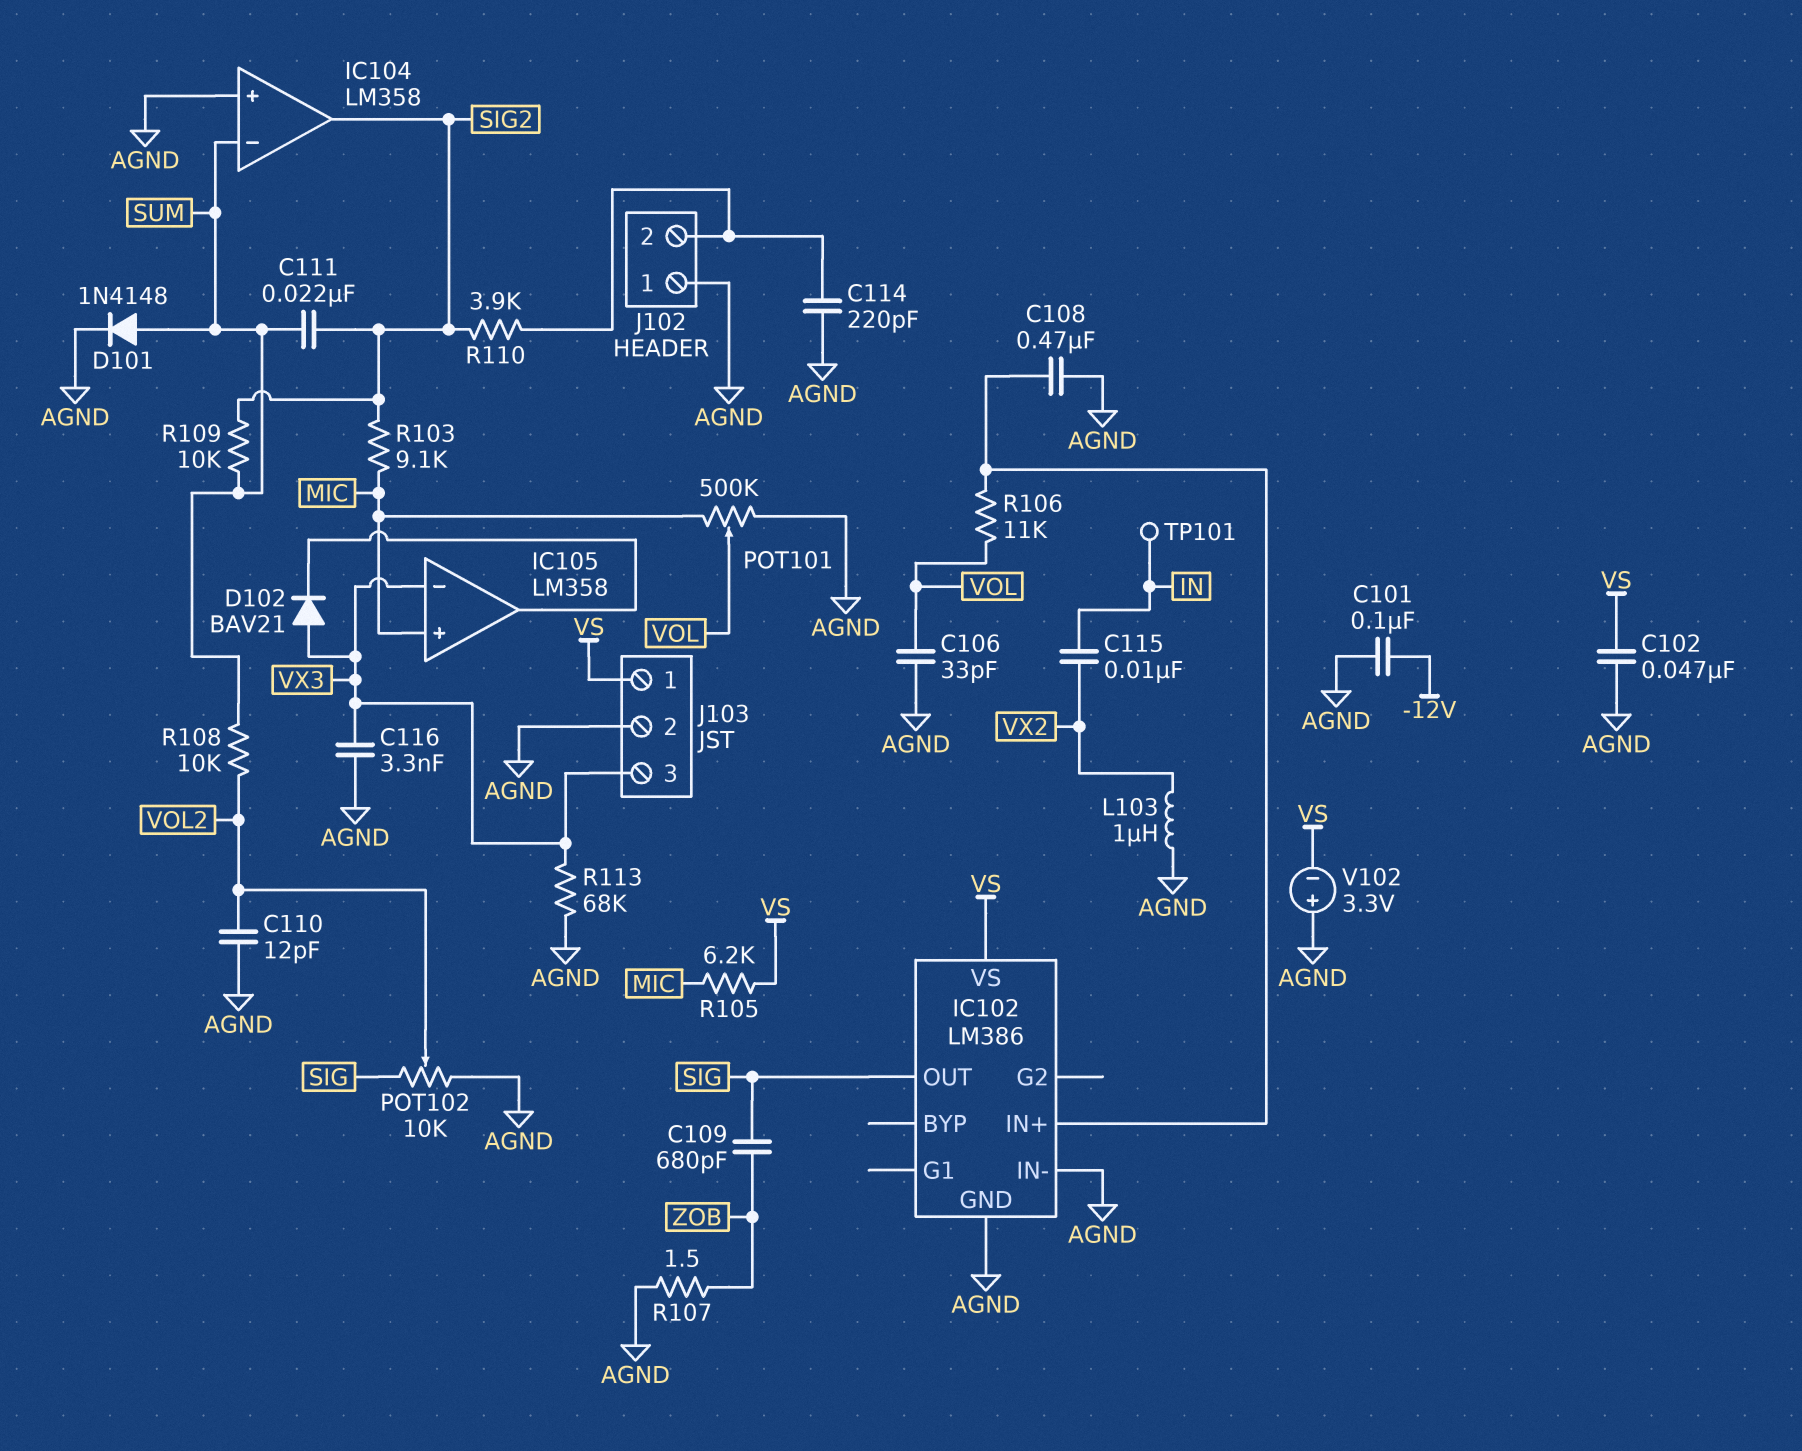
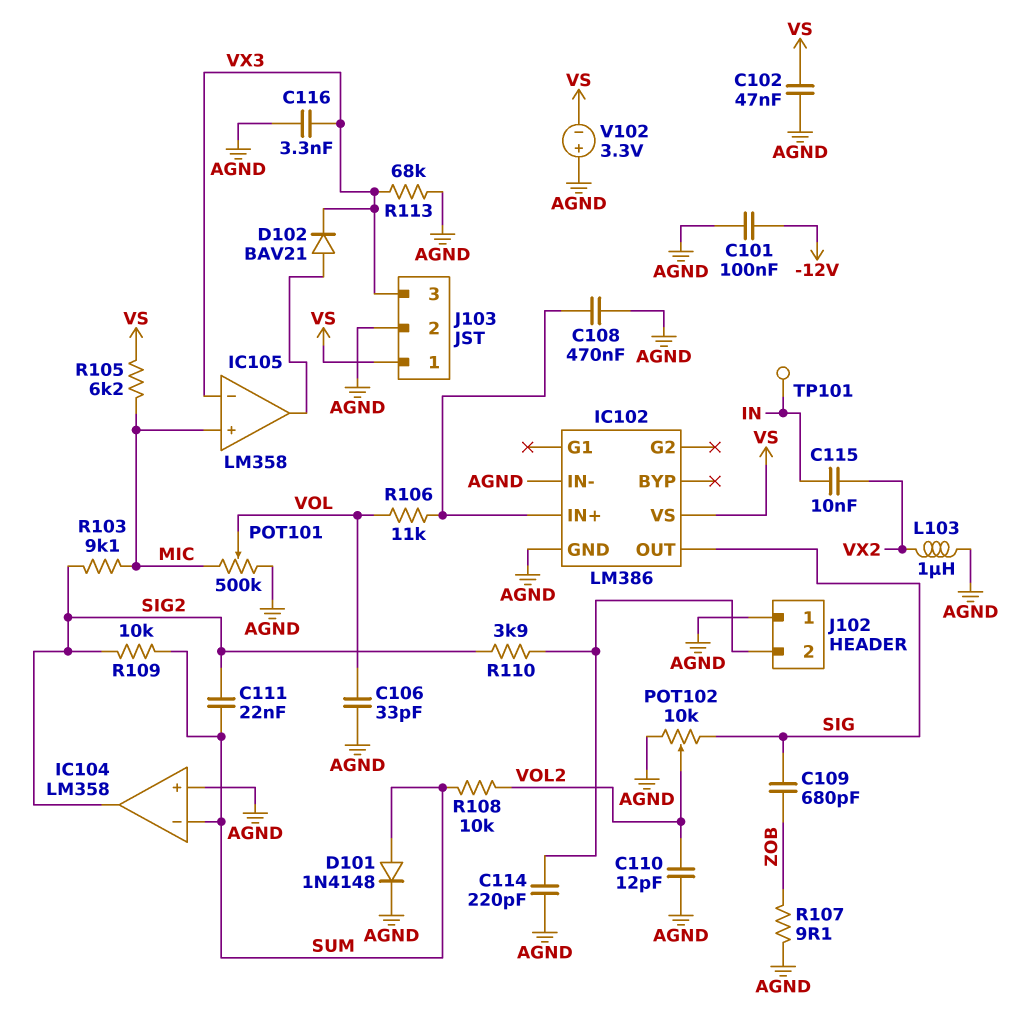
D102: diode BAV21 (A VX3, K IC105/out) -> diode BAV21 (A IC105/out, K VX3)
R107: 1.5 (AGND, ZOB) -> 9.1 (AGND, ZOB)

